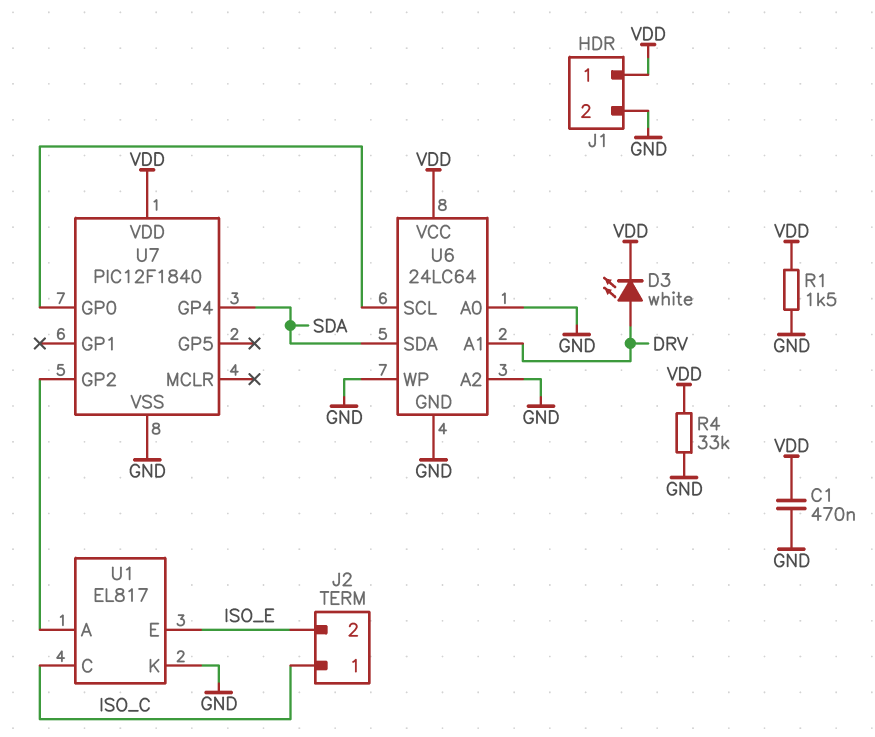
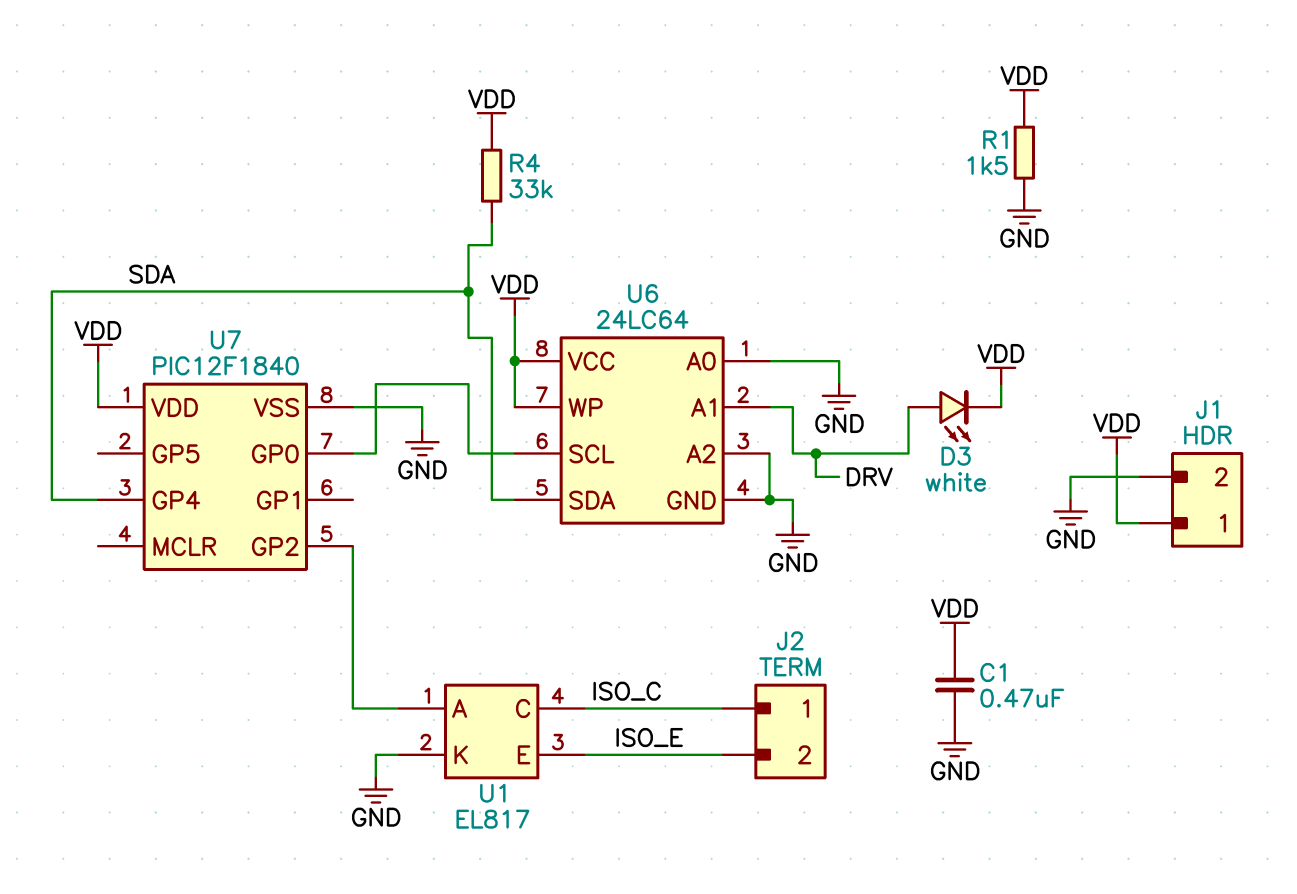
R4: 33k (GND, VDD) -> 33k (SDA, VDD)
U6 pin WP: GND -> VDD

